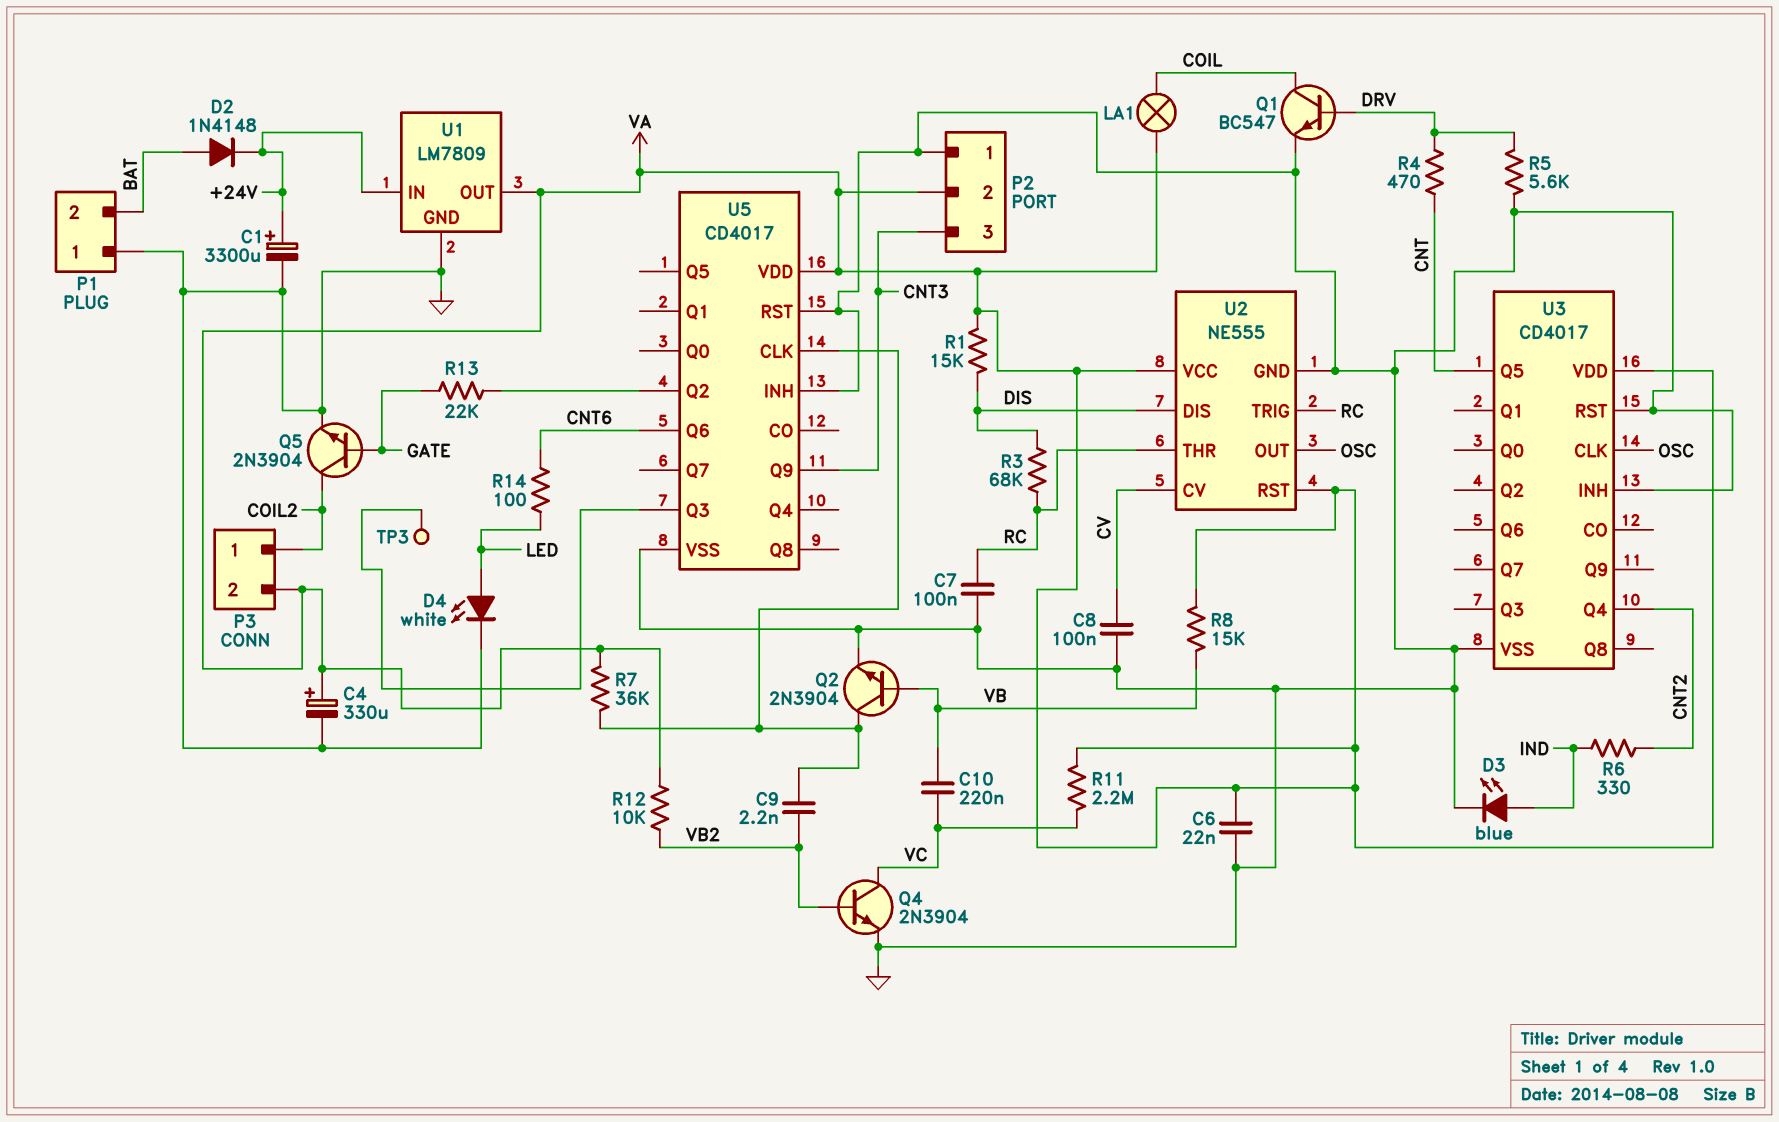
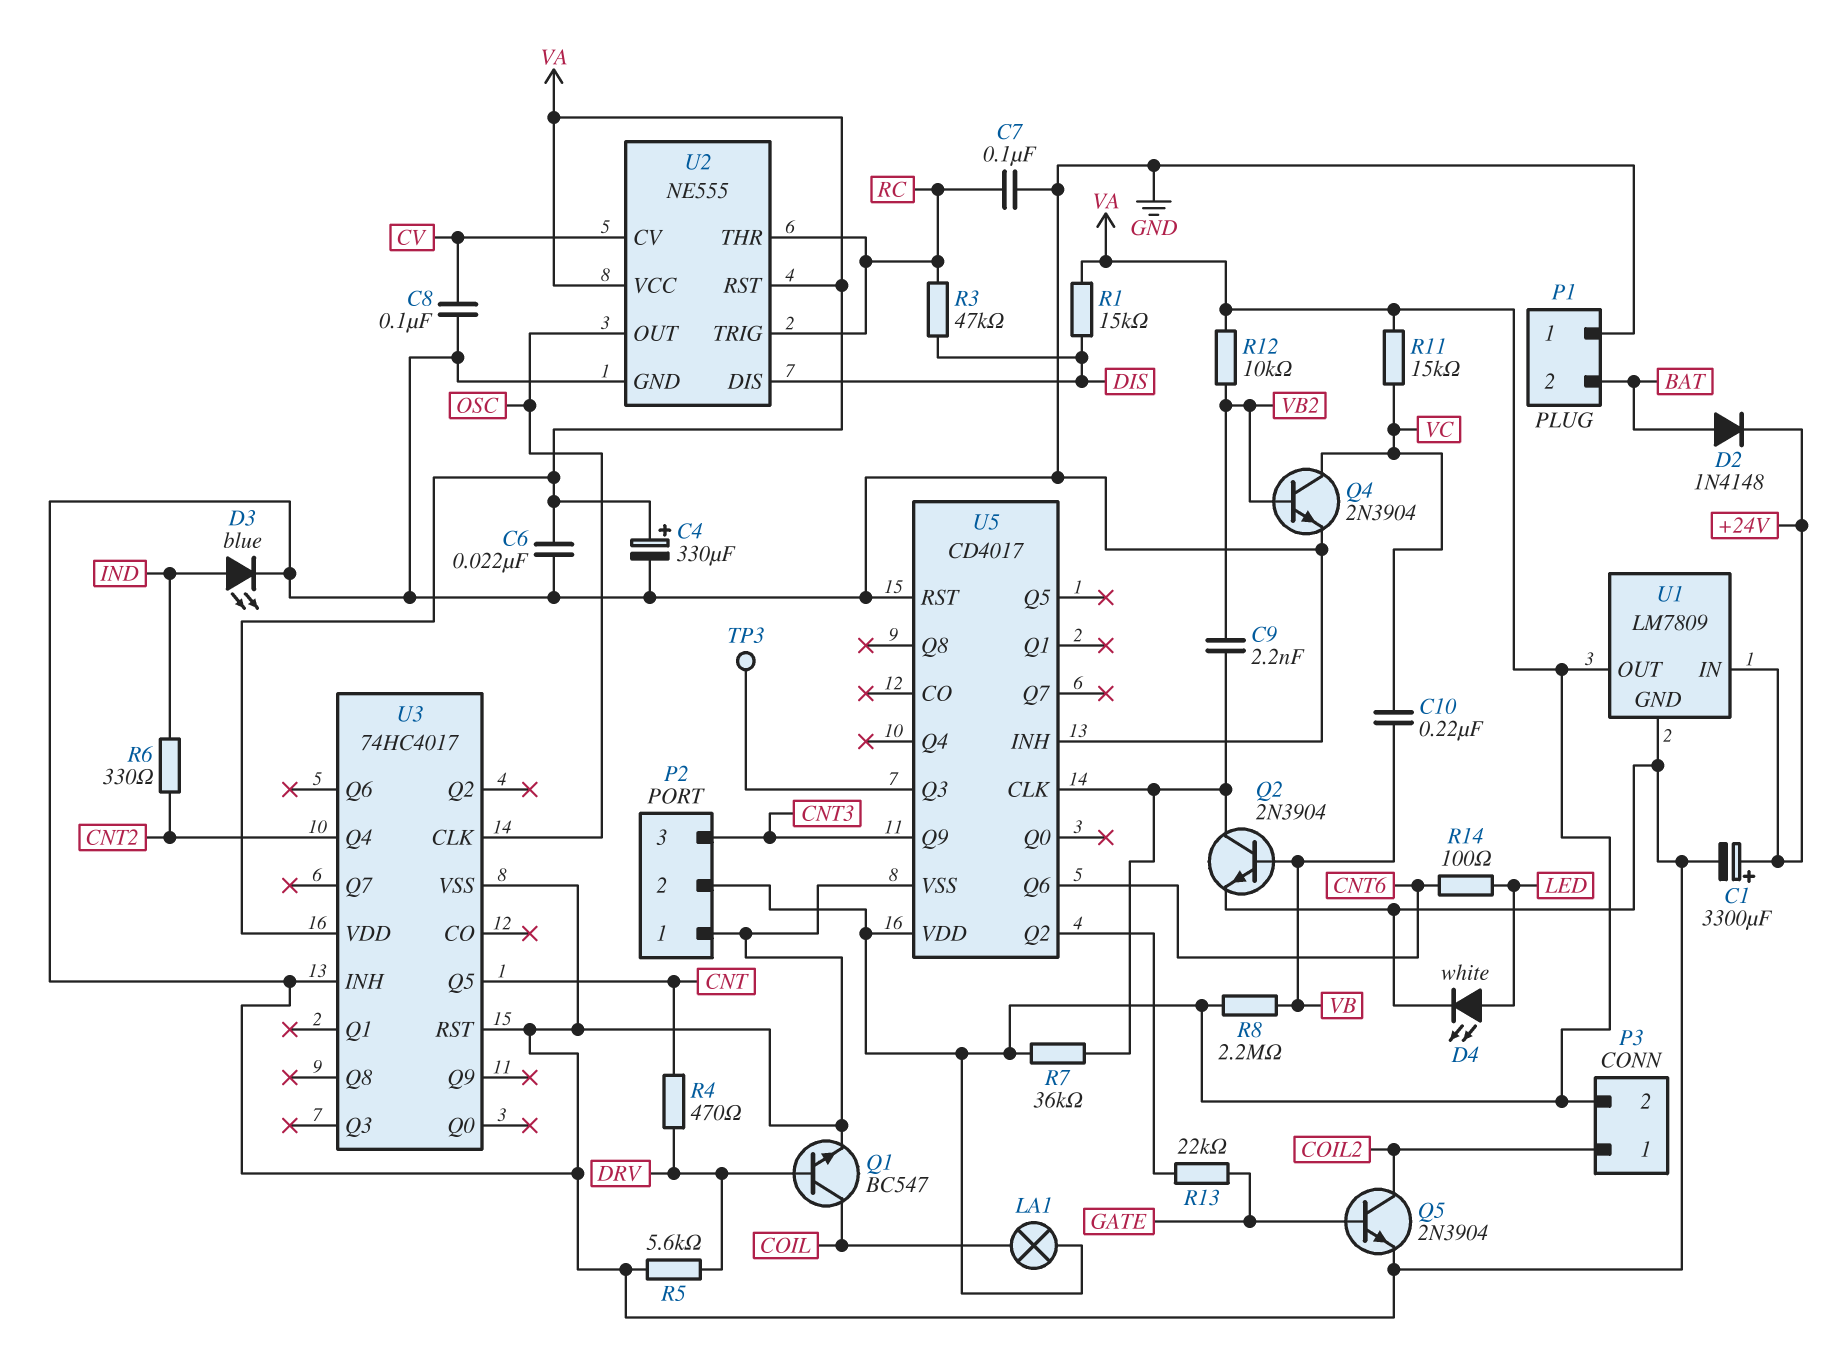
R3: 68k (DIS, RC) -> 47k (DIS, RC)
R8: 15k (VA, VB) -> 2.2M (VA, VB)
R11: 2.2M (VA, VC) -> 15k (VA, VC)
U3: CD4017 -> 74HC4017

